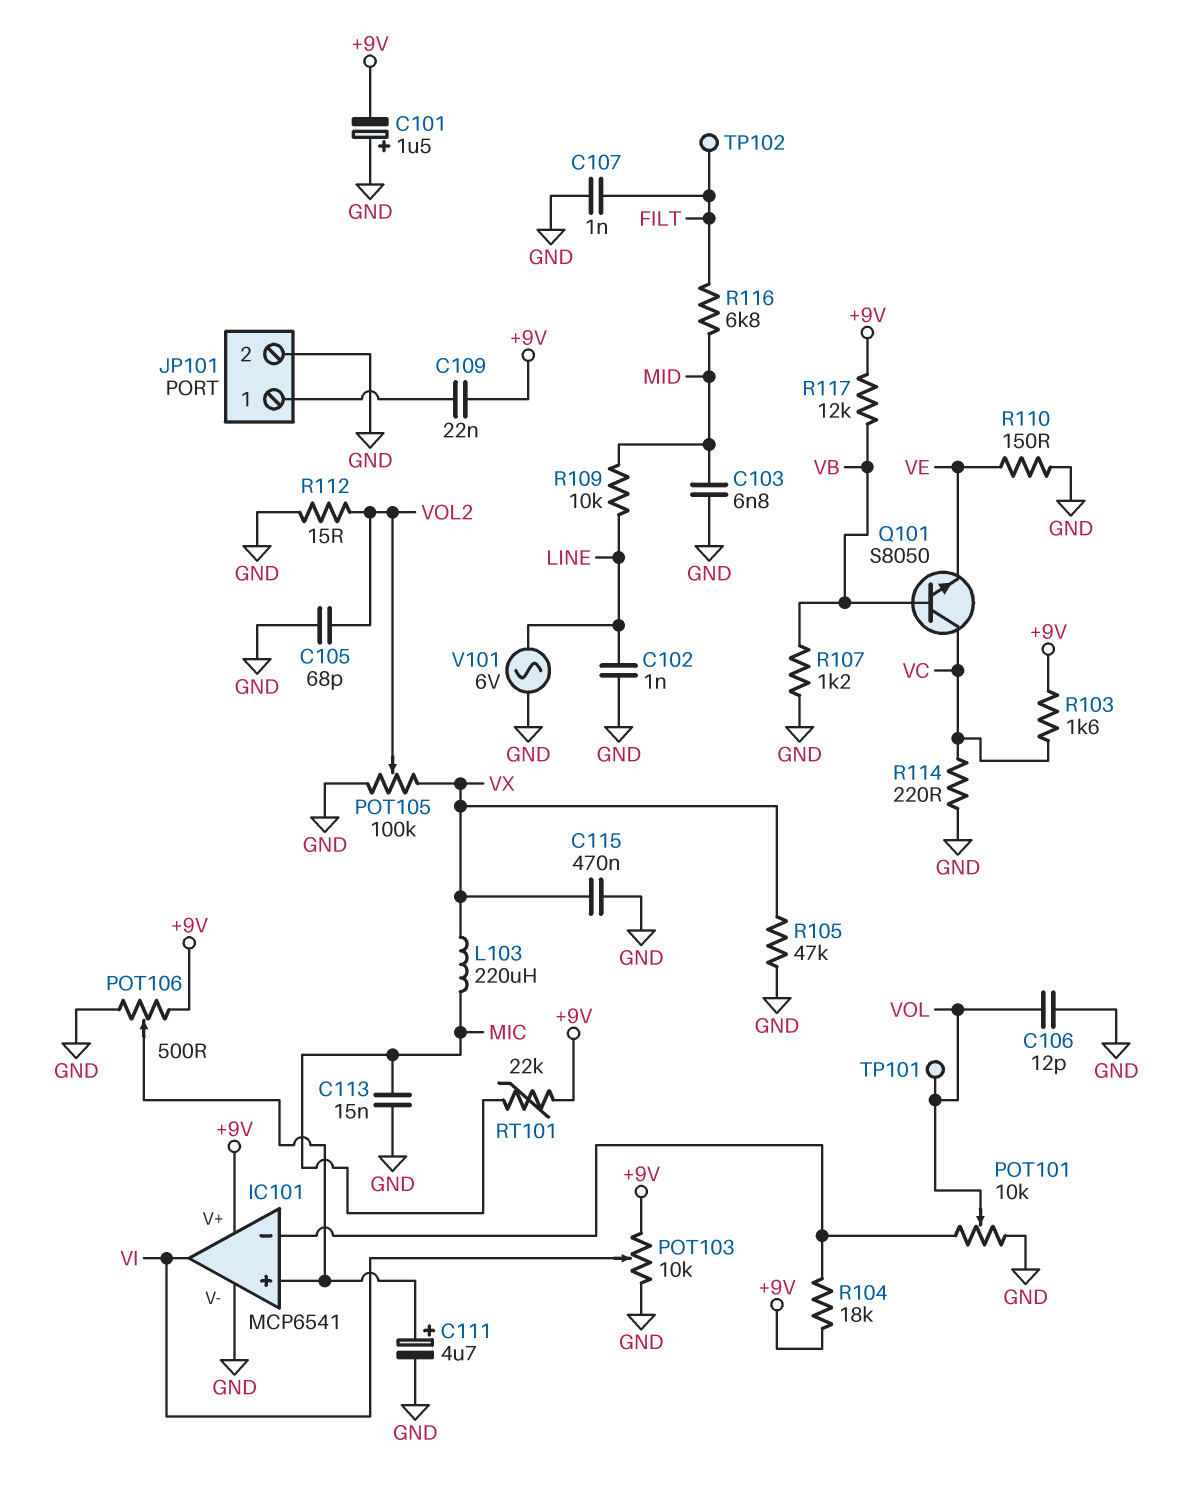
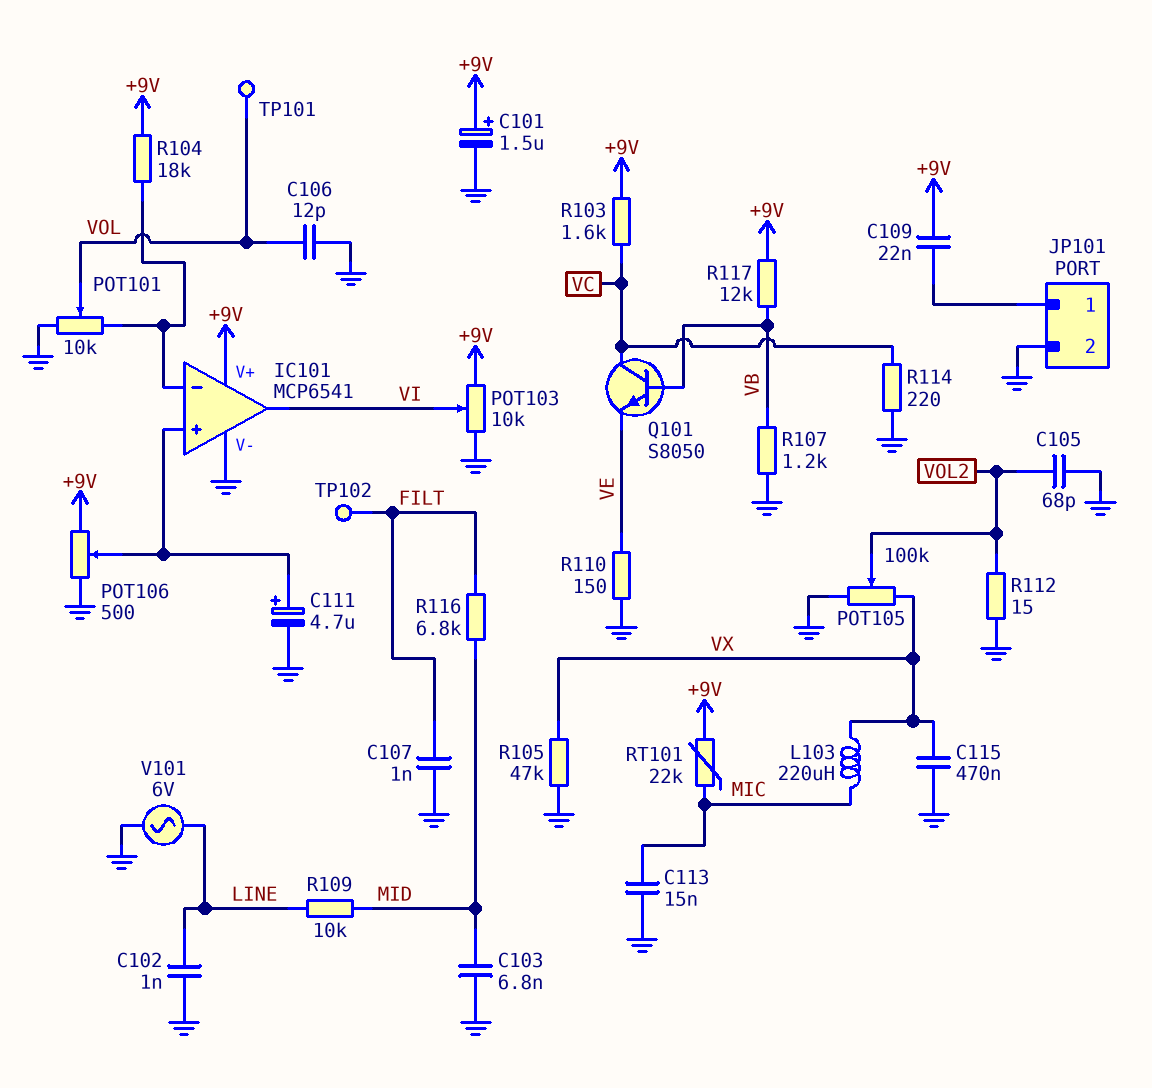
C101: 1.5uF (plus GND, minus +9V) -> 1.5uF (plus +9V, minus GND)

